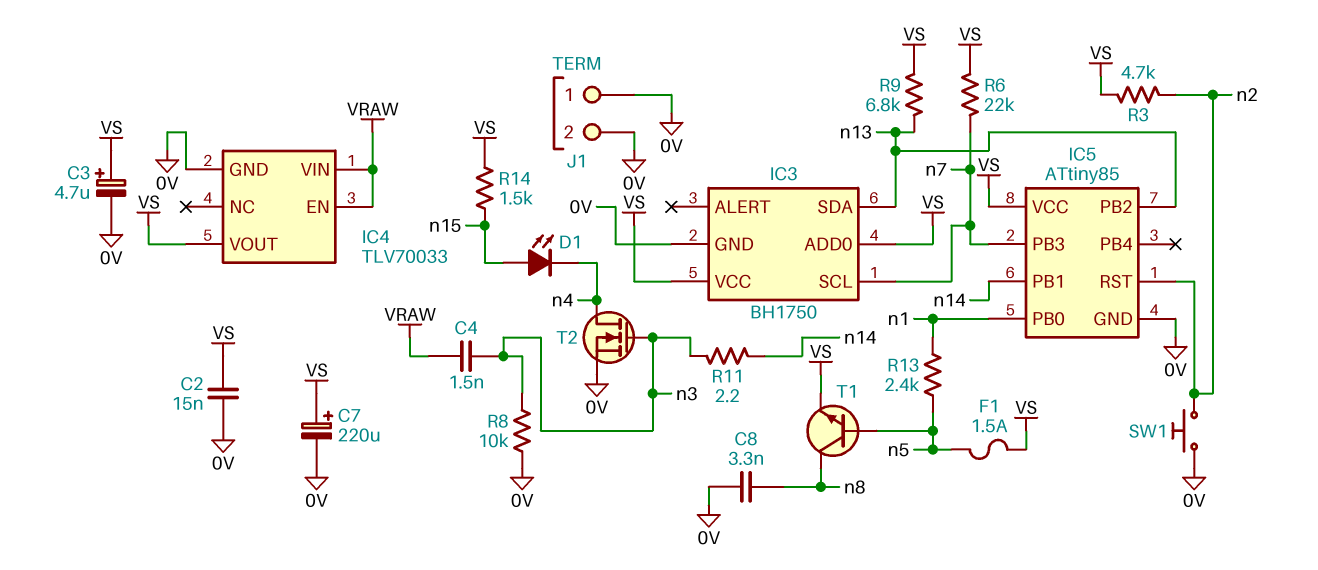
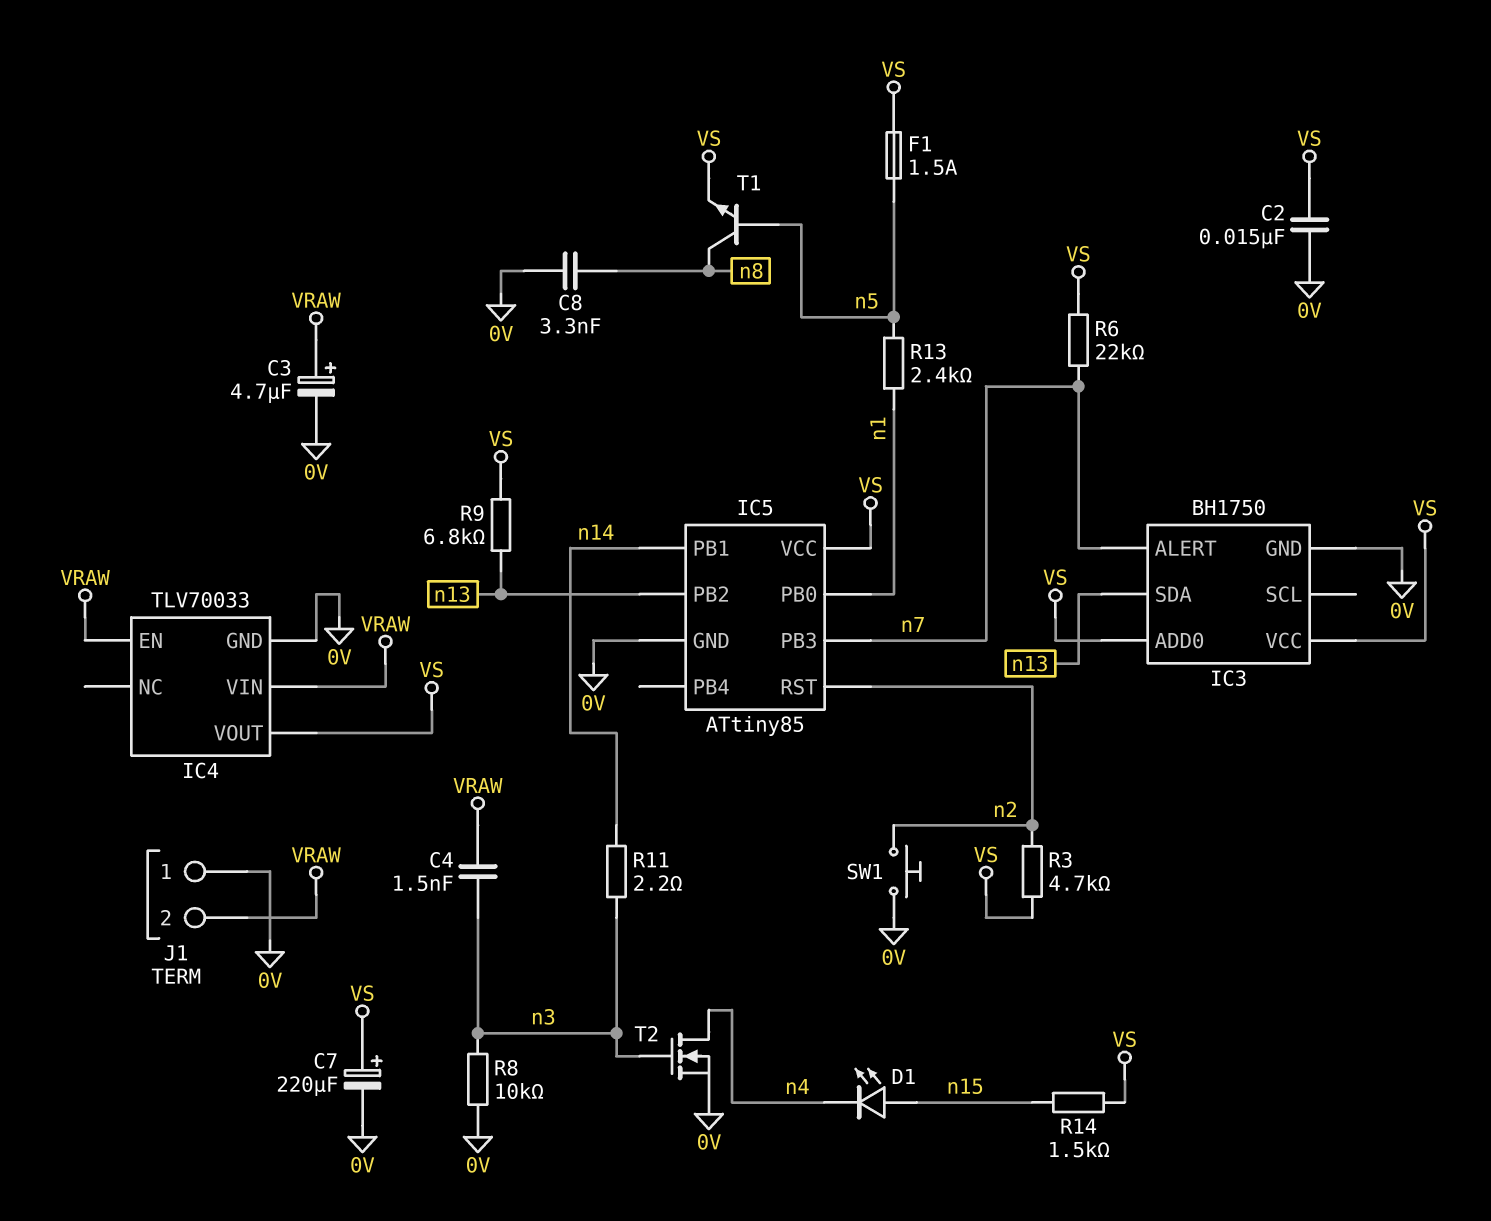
C3: 4.7uF (plus VS, minus 0V) -> 4.7uF (plus VRAW, minus 0V)
IC3 pin ALERT: none -> n7
IC3 pin SCL: n7 -> none
J1 pin 2: 0V -> VRAW

